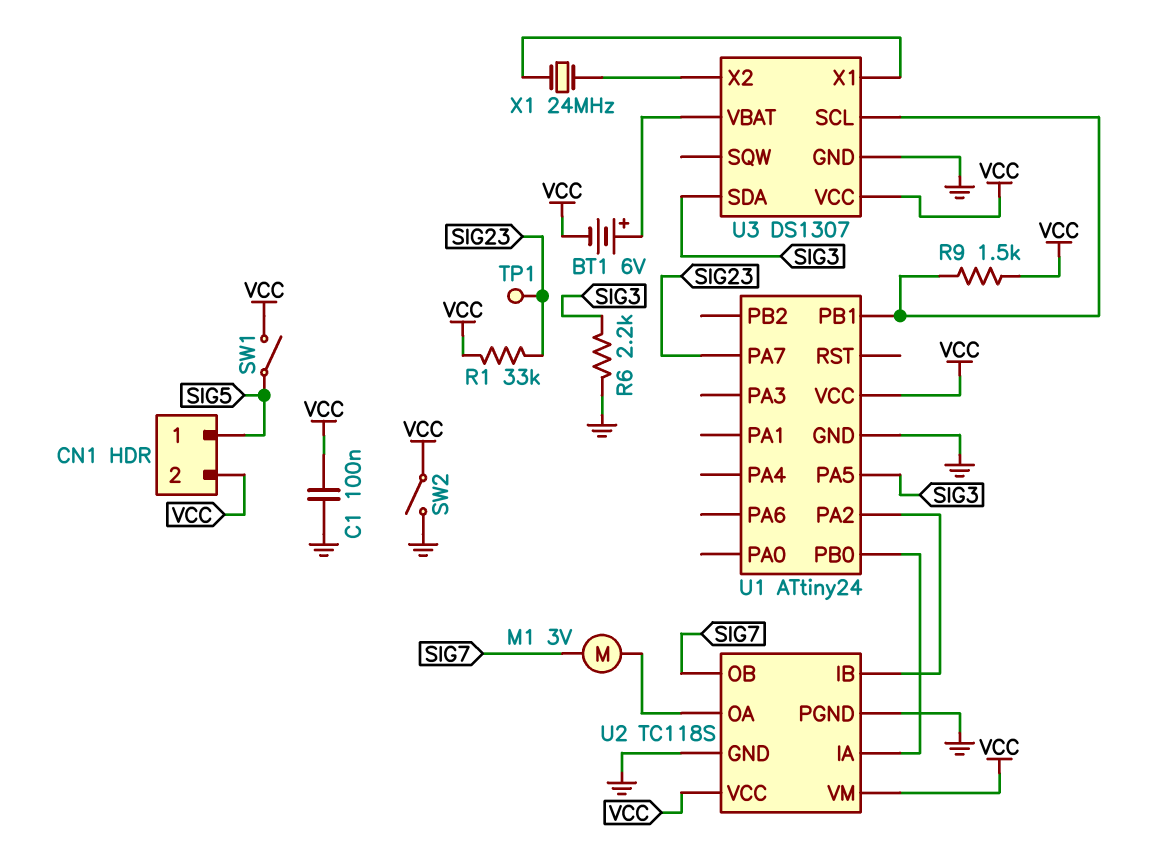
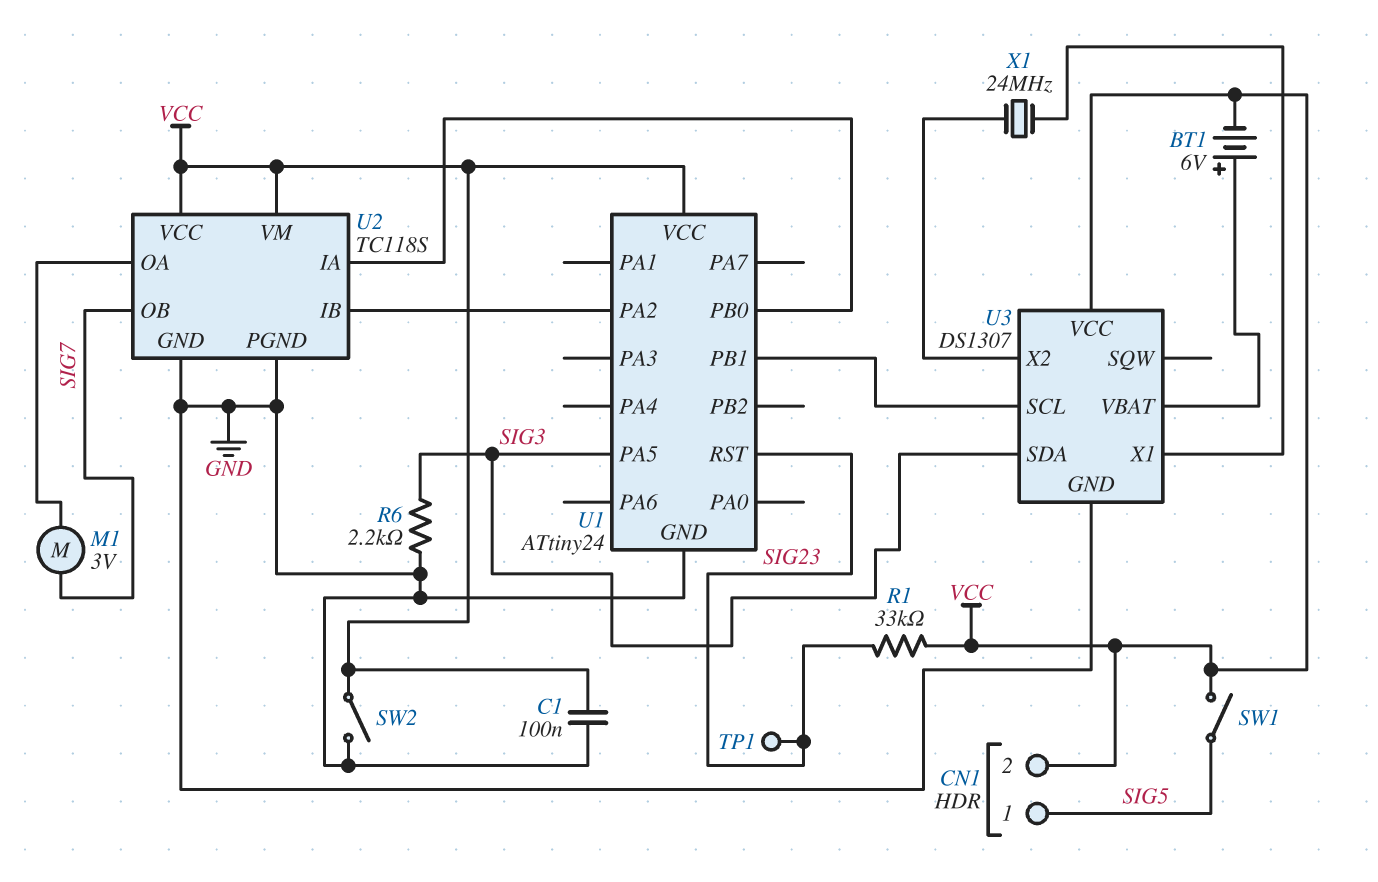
R9: 1.5k (U1/PB1, VCC) -> none
U1 pin PA7: SIG23 -> none
U1 pin RST: none -> SIG23

